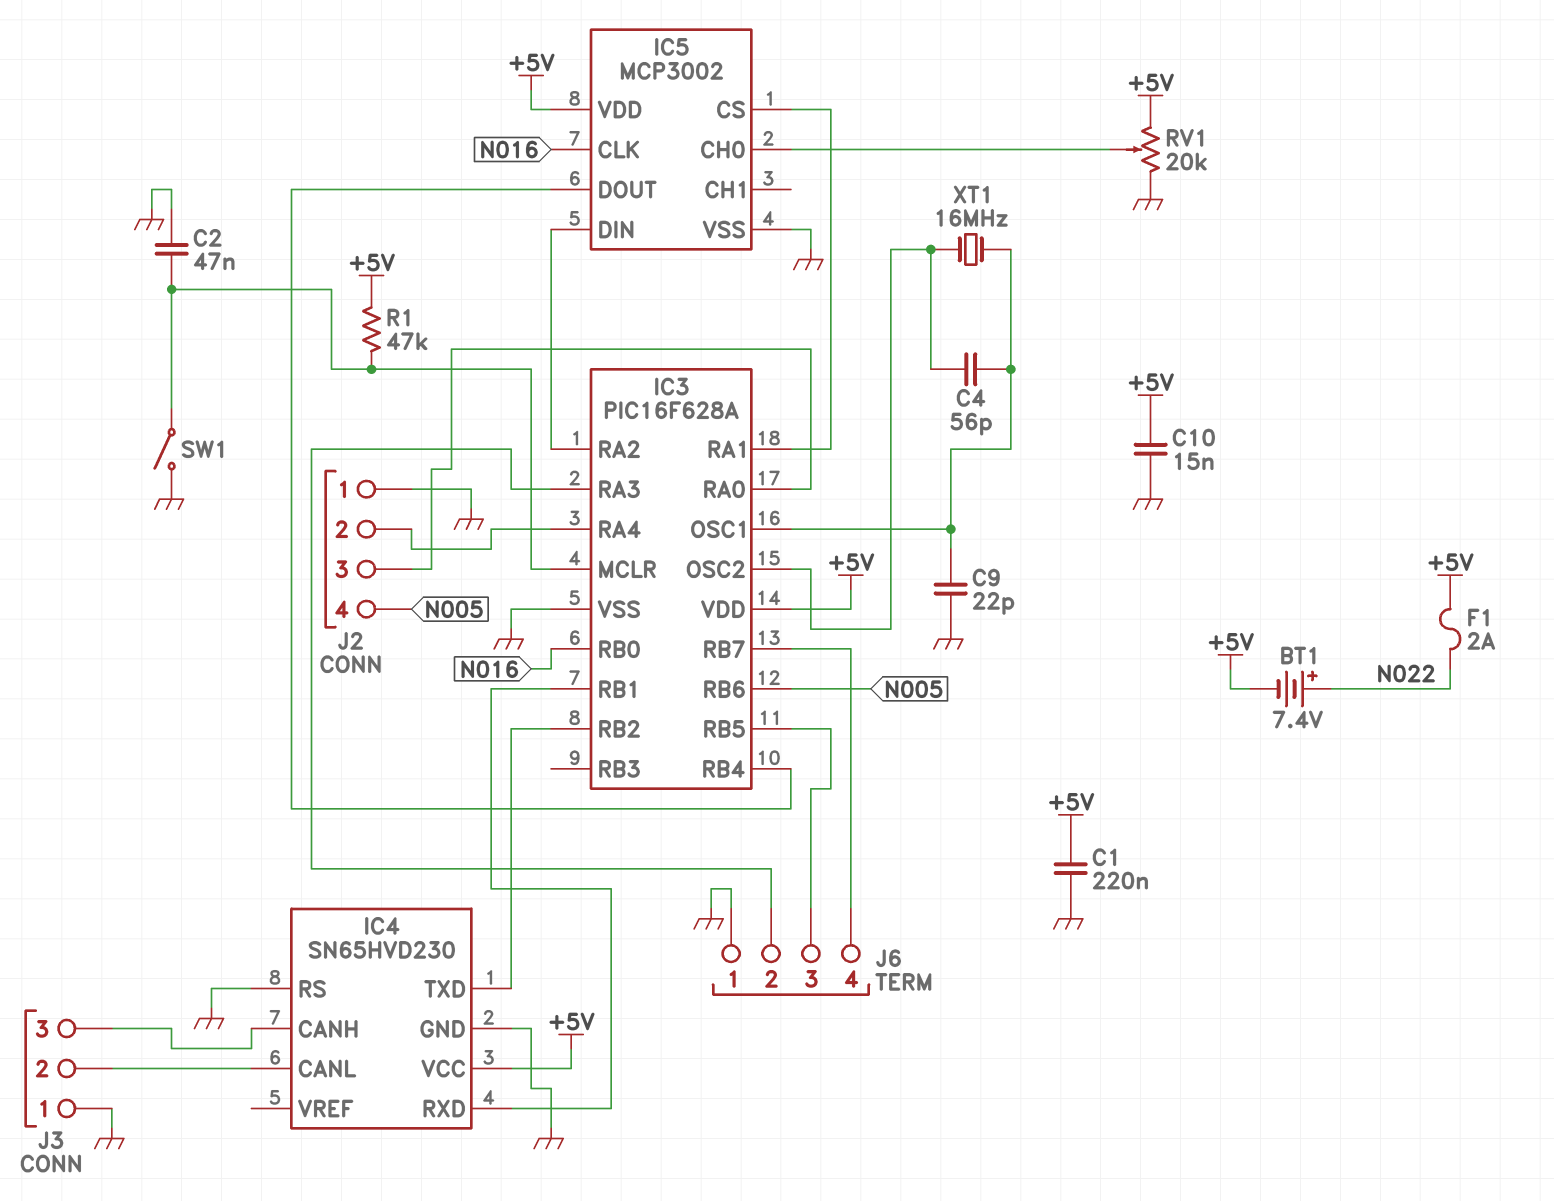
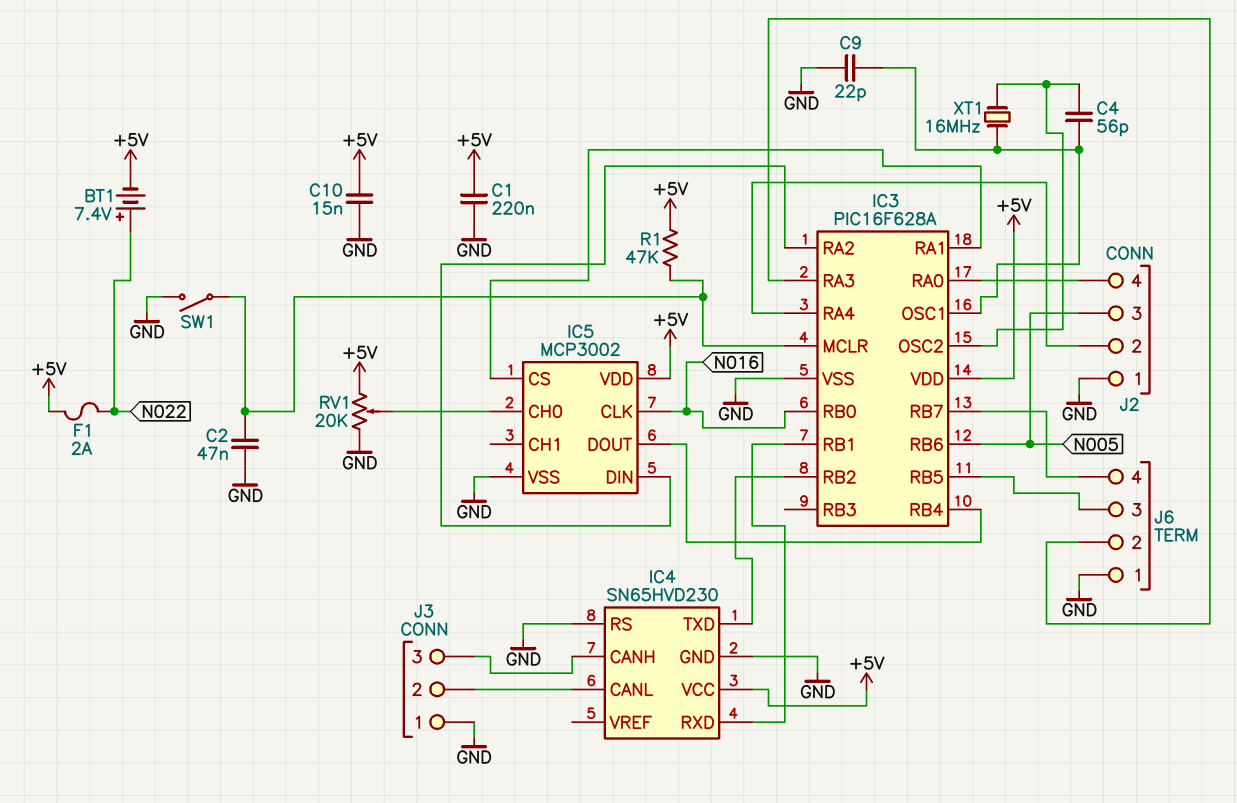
J2 pin 3: IC3/RA0 -> N005
J2 pin 4: N005 -> IC3/RA0

